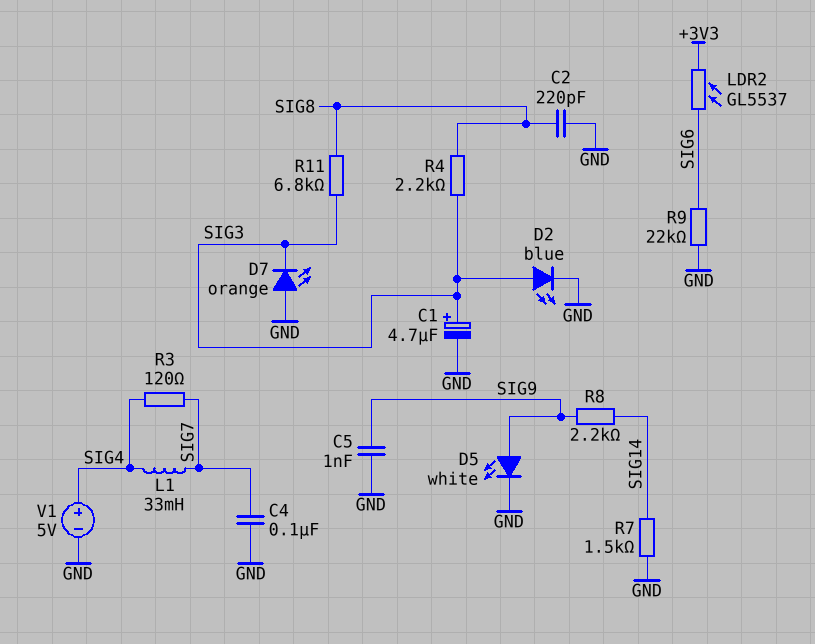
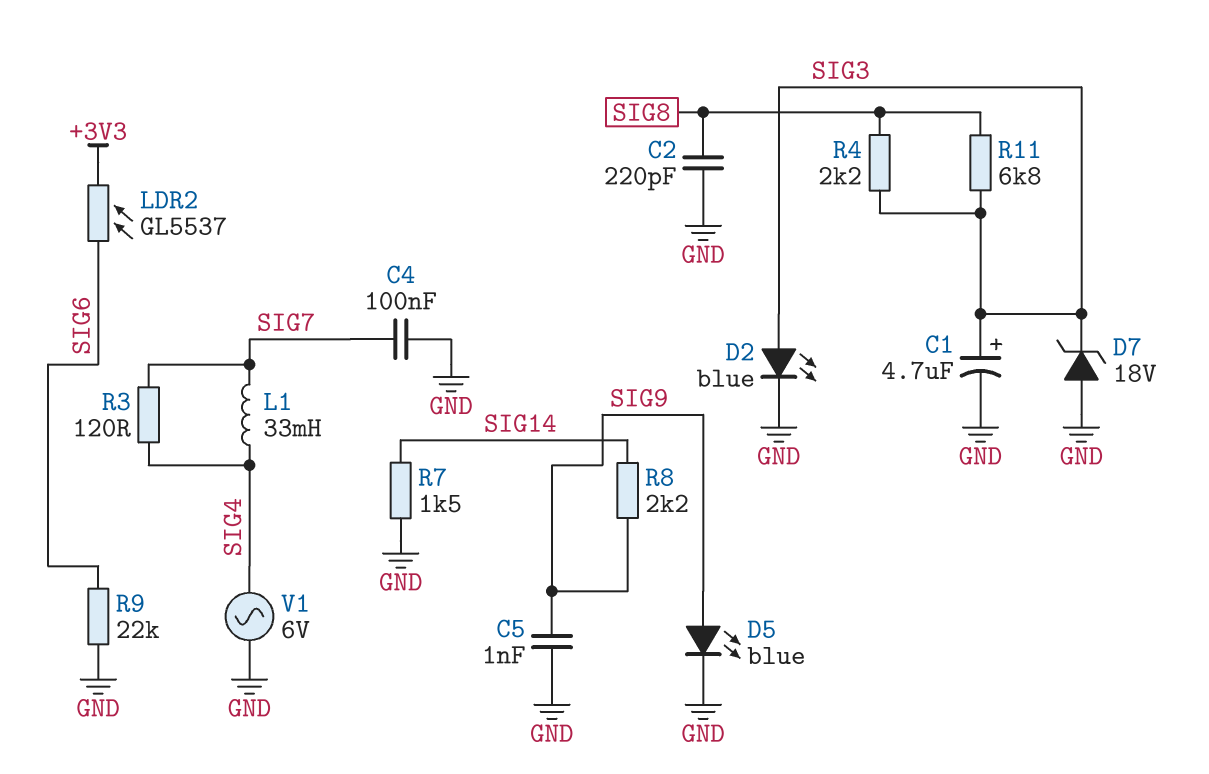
D5: LED white (A SIG9, K GND) -> LED blue (A SIG9, K GND)
D7: LED orange (A GND, K SIG3) -> zener 18V (A GND, K SIG3)
V1: 5V (plus SIG4, minus GND) -> AC 6V (GND, SIG4)

